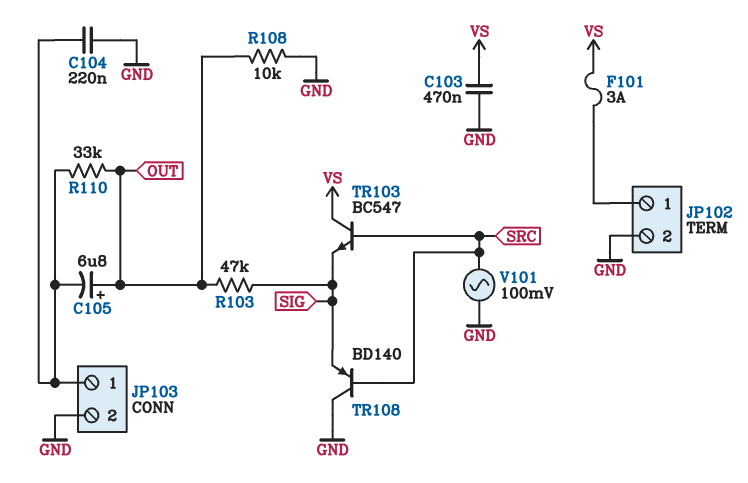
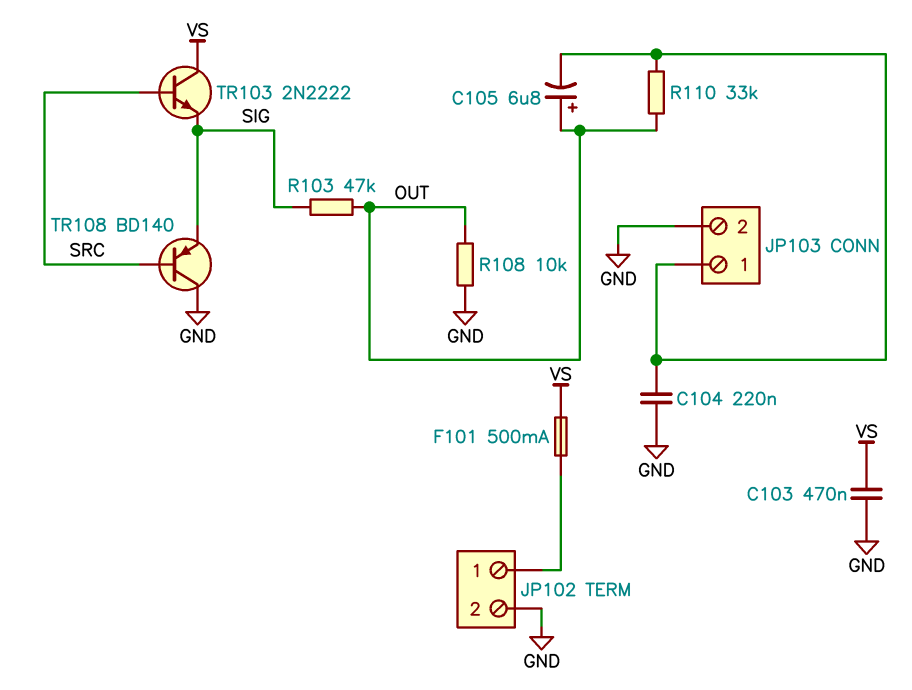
F101: 3A (JP102/1, VS) -> 500mA (JP102/1, VS)
TR103: NPN BC547 (B SRC, C VS, E SIG) -> NPN 2N2222 (B SRC, C VS, E SIG)
V101: AC 100mV (GND, SRC) -> none

